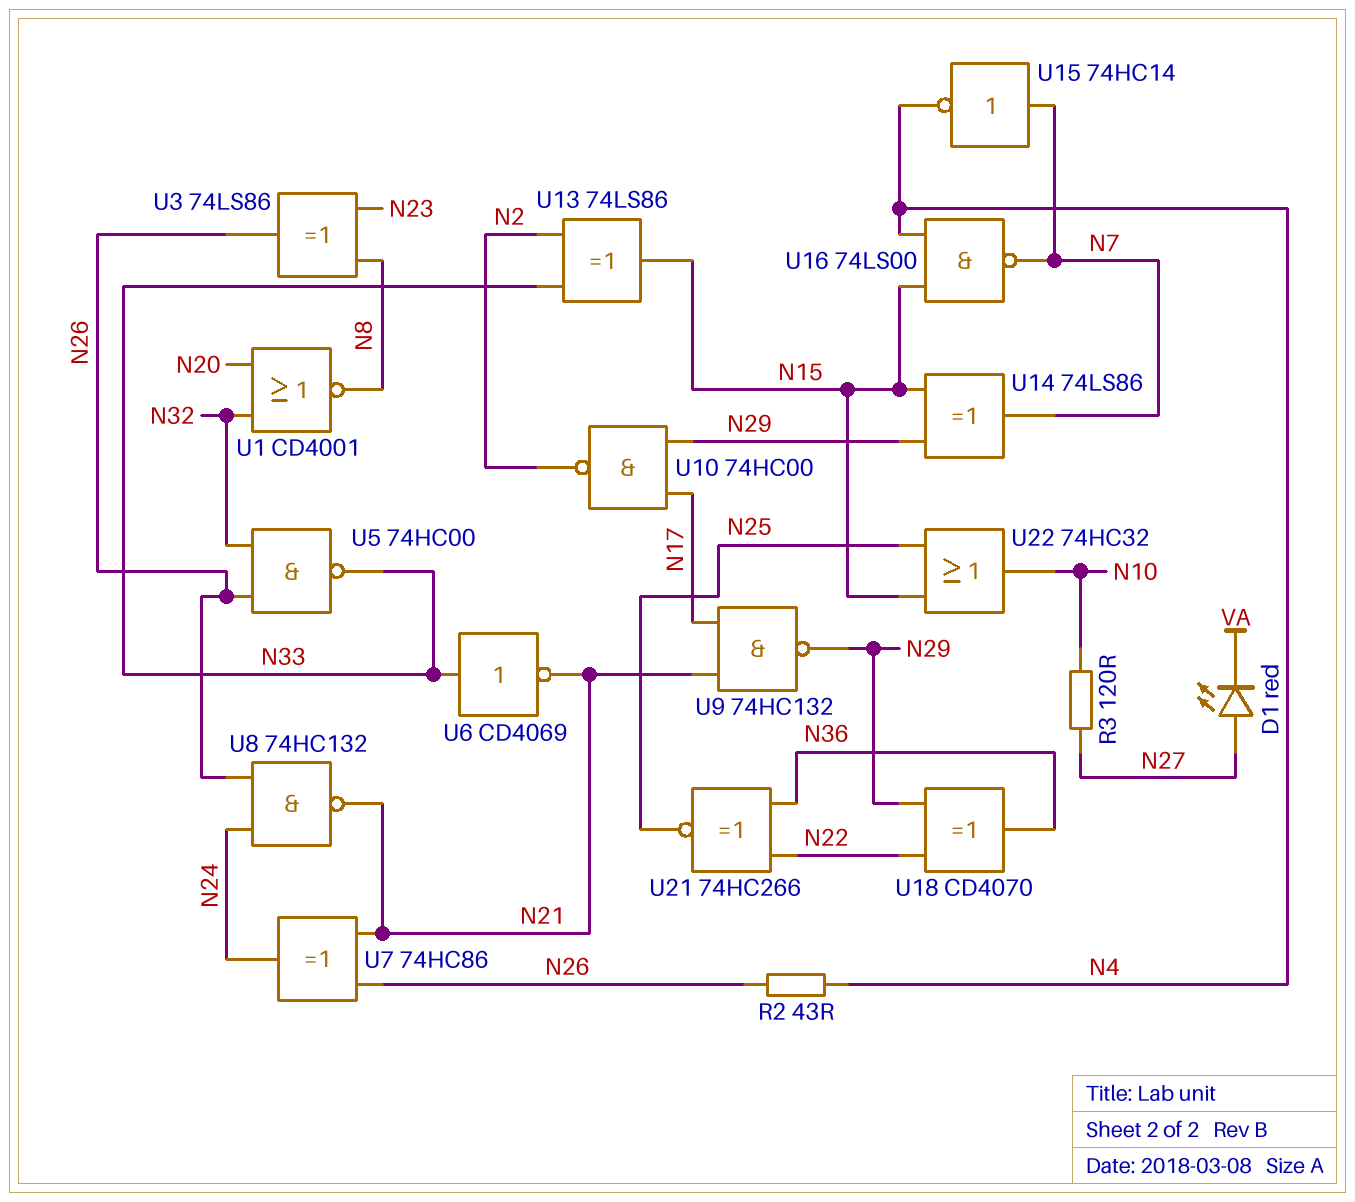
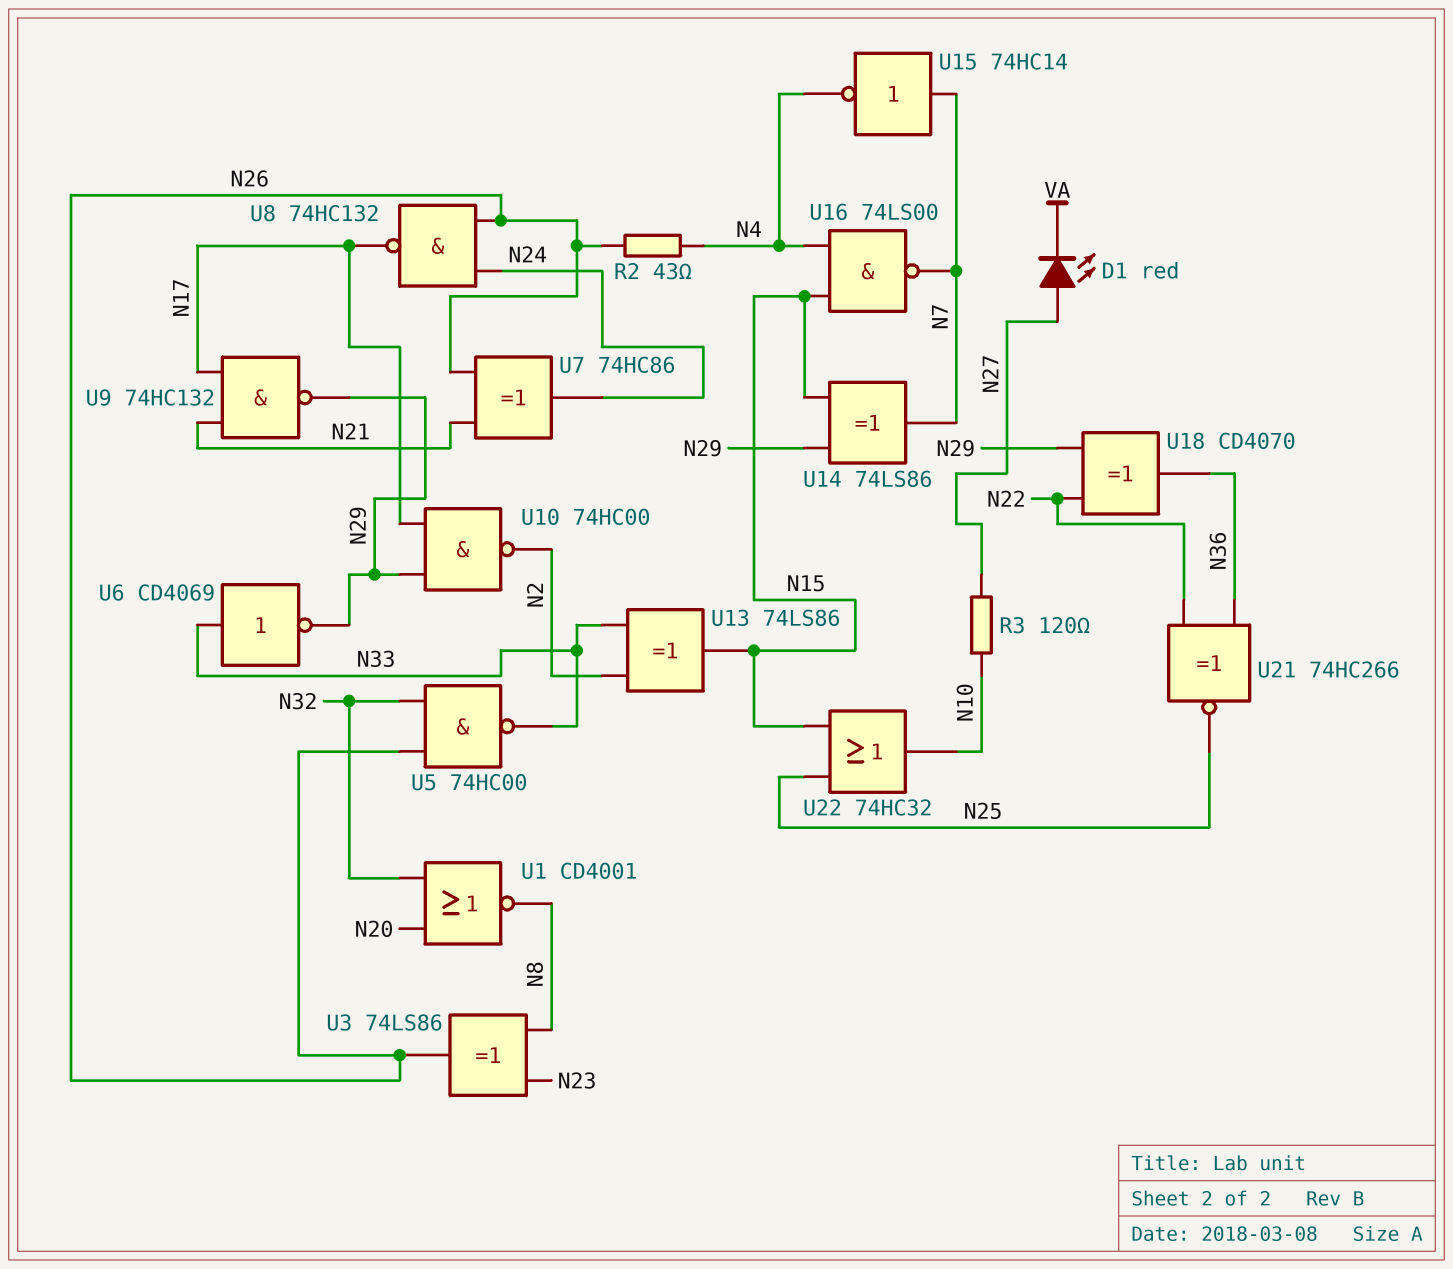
U6: NOT CD4069 (in N33, out N21) -> NOT CD4069 (in N33, out N29)
U8: NAND 74HC132 (in N24, in N26, out N21) -> NAND 74HC132 (in N24, in N26, out N17)

